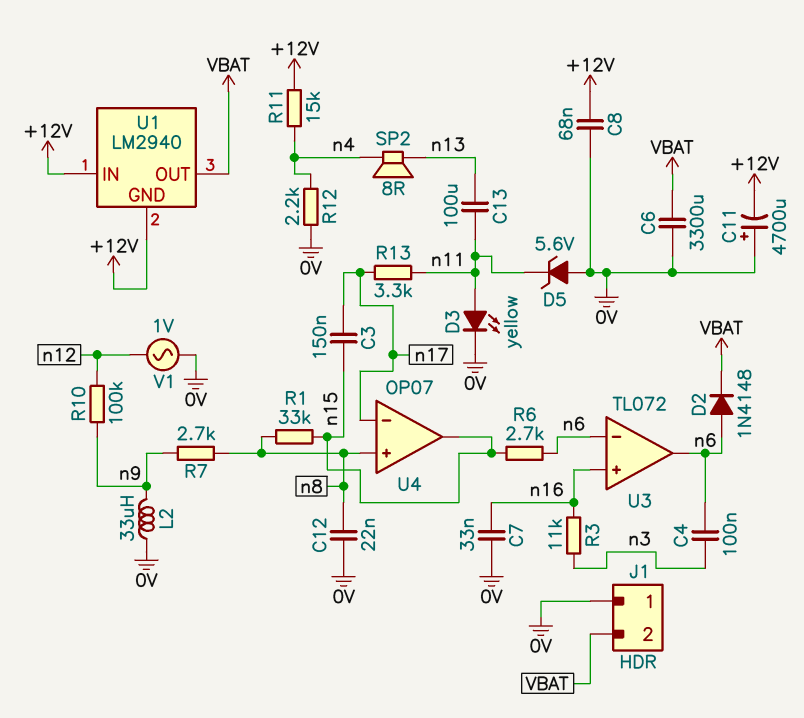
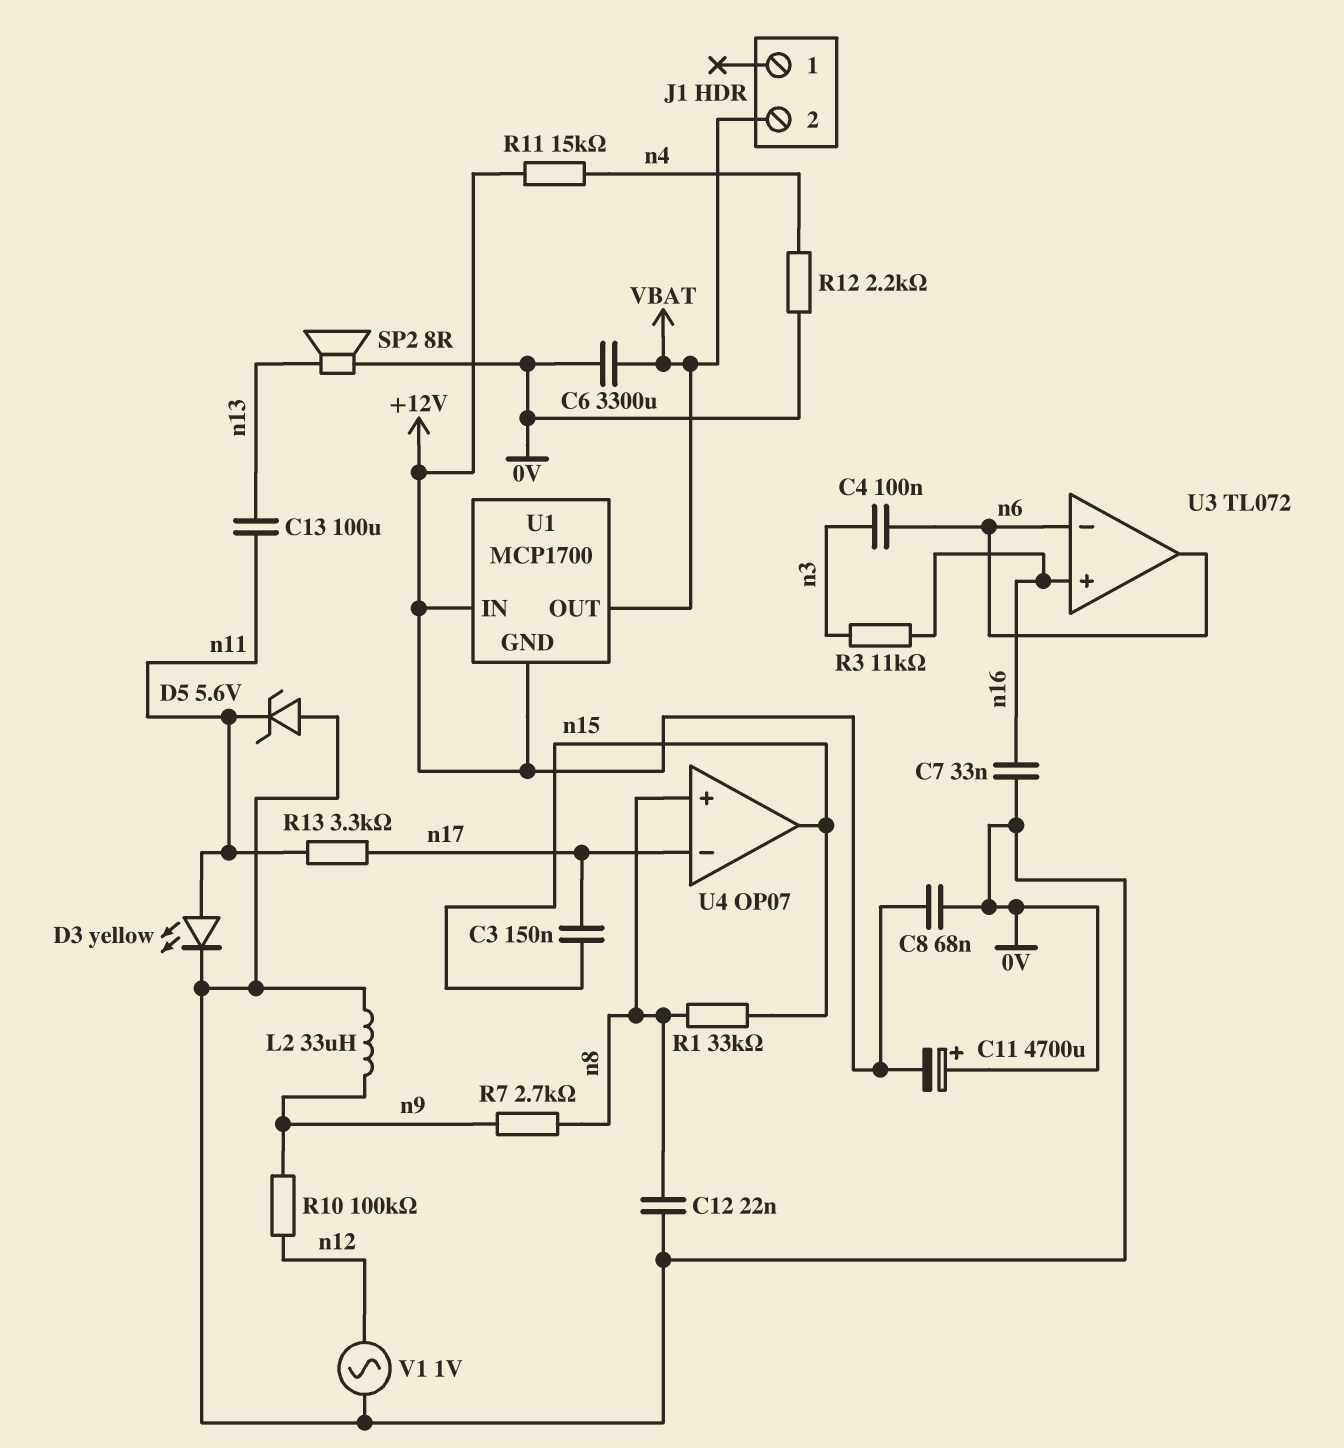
D2: diode 1N4148 (A n6, K VBAT) -> none
J1 pin 1: 0V -> none
R6: 2.7k (n6, n15) -> none
SP2: speaker 8R (n4, n13) -> speaker 8R (0V, n13)
U1: LM2940 -> MCP1700

